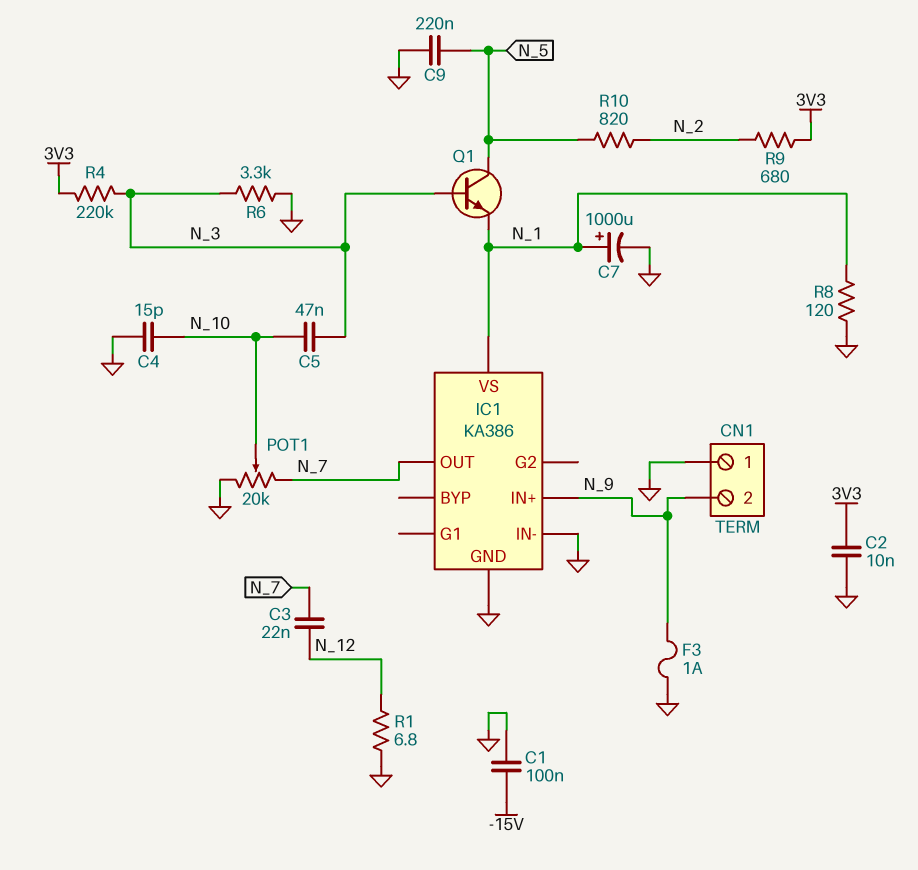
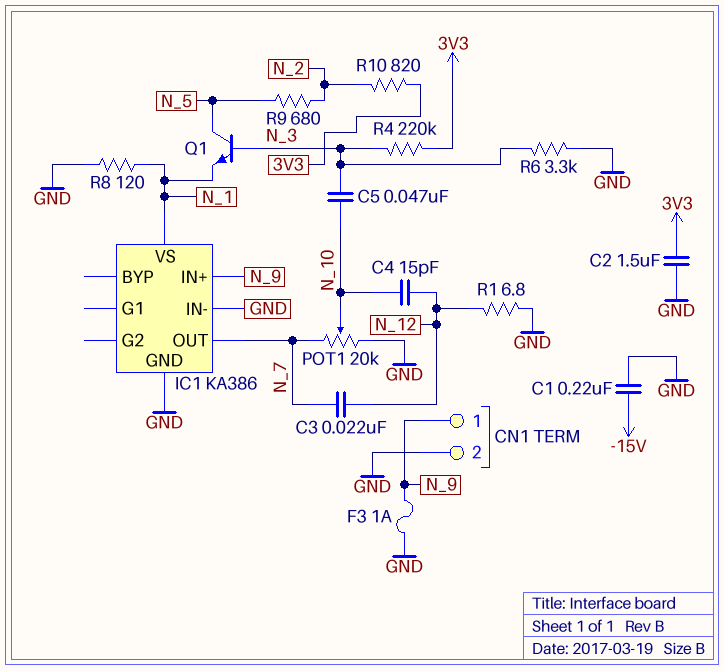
C1: 100nF (-15V, GND) -> 220nF (-15V, GND)
C2: 10nF (3V3, GND) -> 1.5uF (3V3, GND)
C4: 15pF (GND, N_10) -> 15pF (N_10, N_12)
C7: 1000uF (plus N_1, minus GND) -> none
C9: 220nF (GND, N_5) -> none
CN1 pin 1: GND -> N_9
CN1 pin 2: N_9 -> GND
R9: 680 (3V3, N_2) -> 680 (N_2, N_5)
R10: 820 (N_2, N_5) -> 820 (3V3, N_2)

